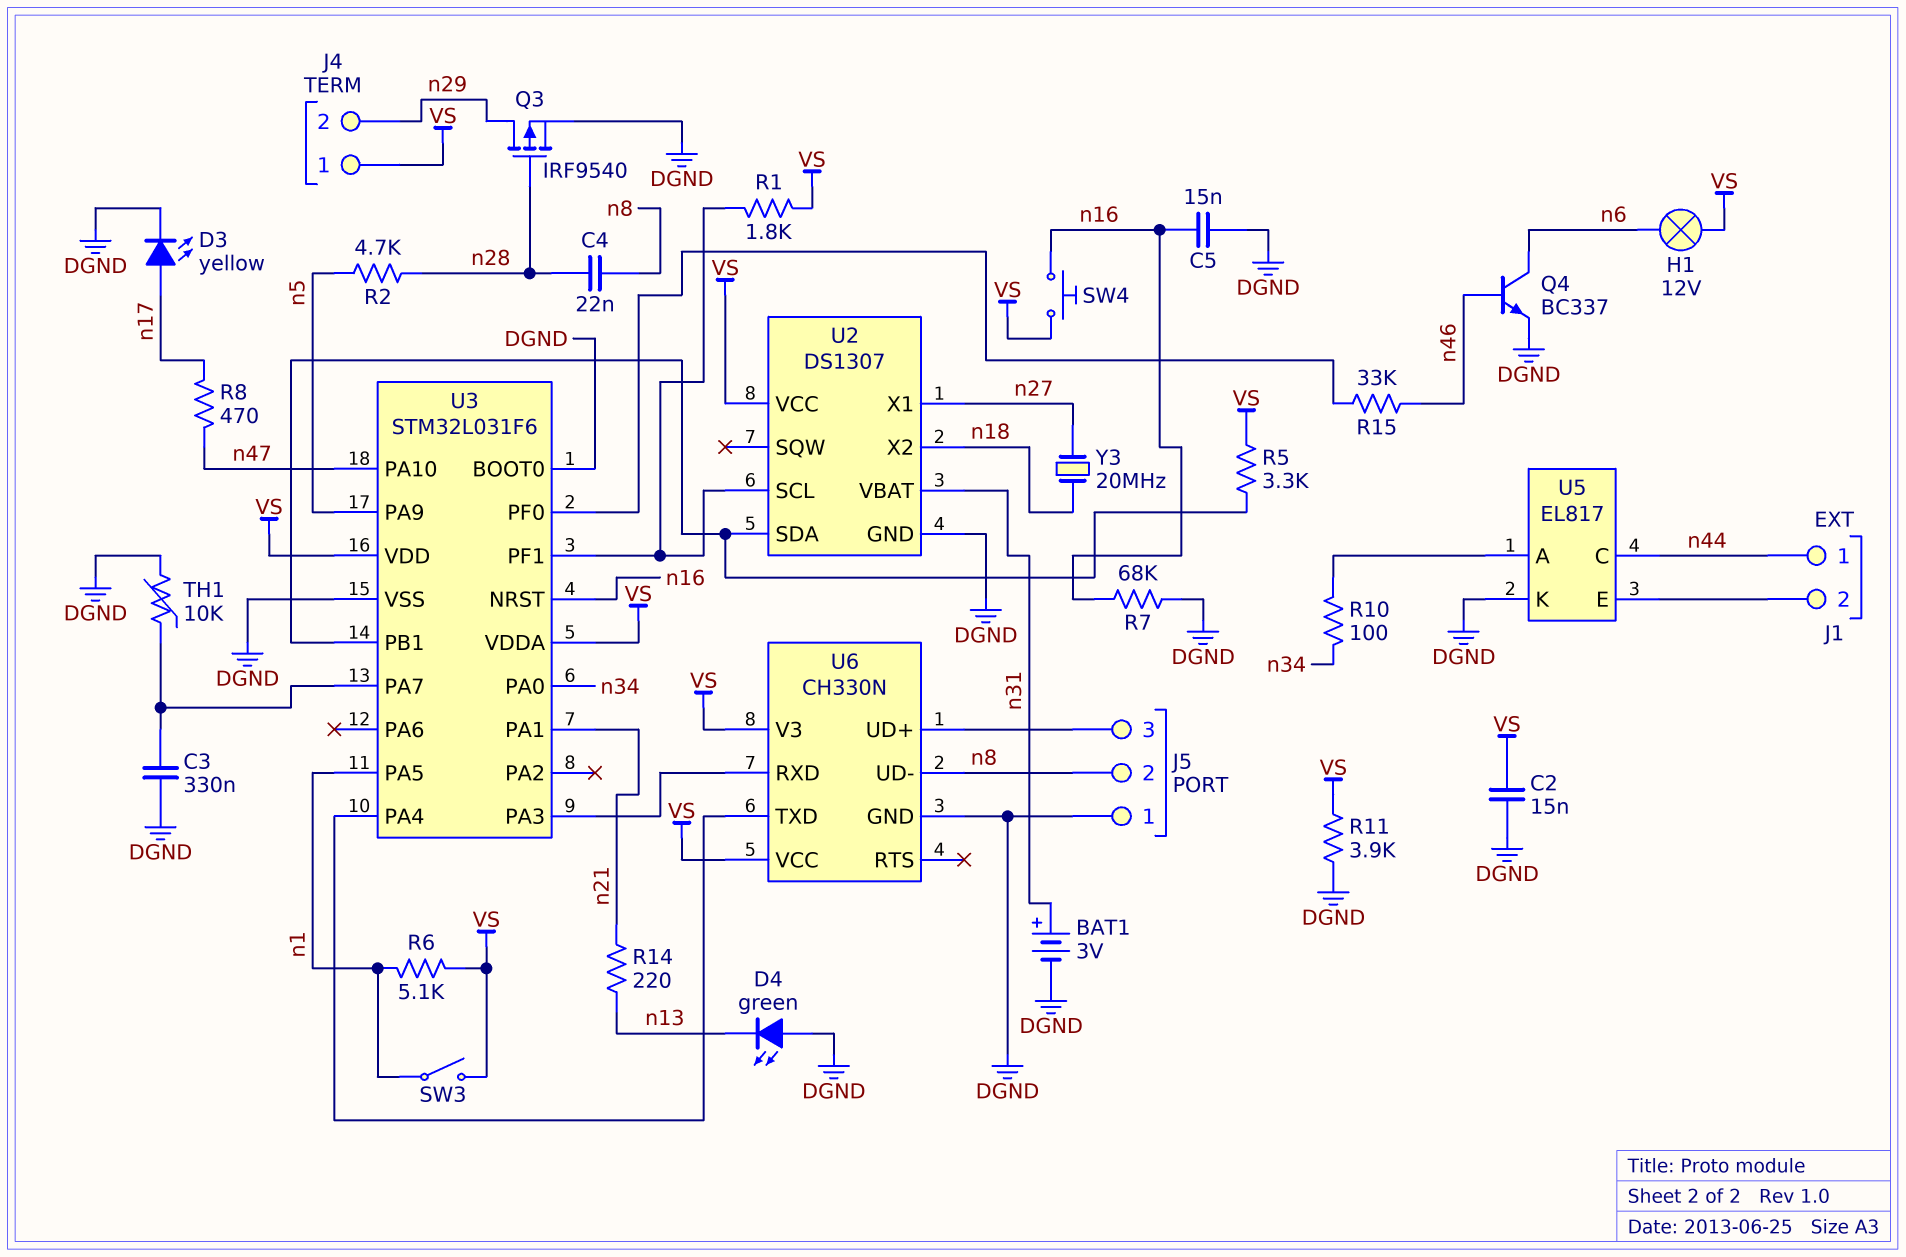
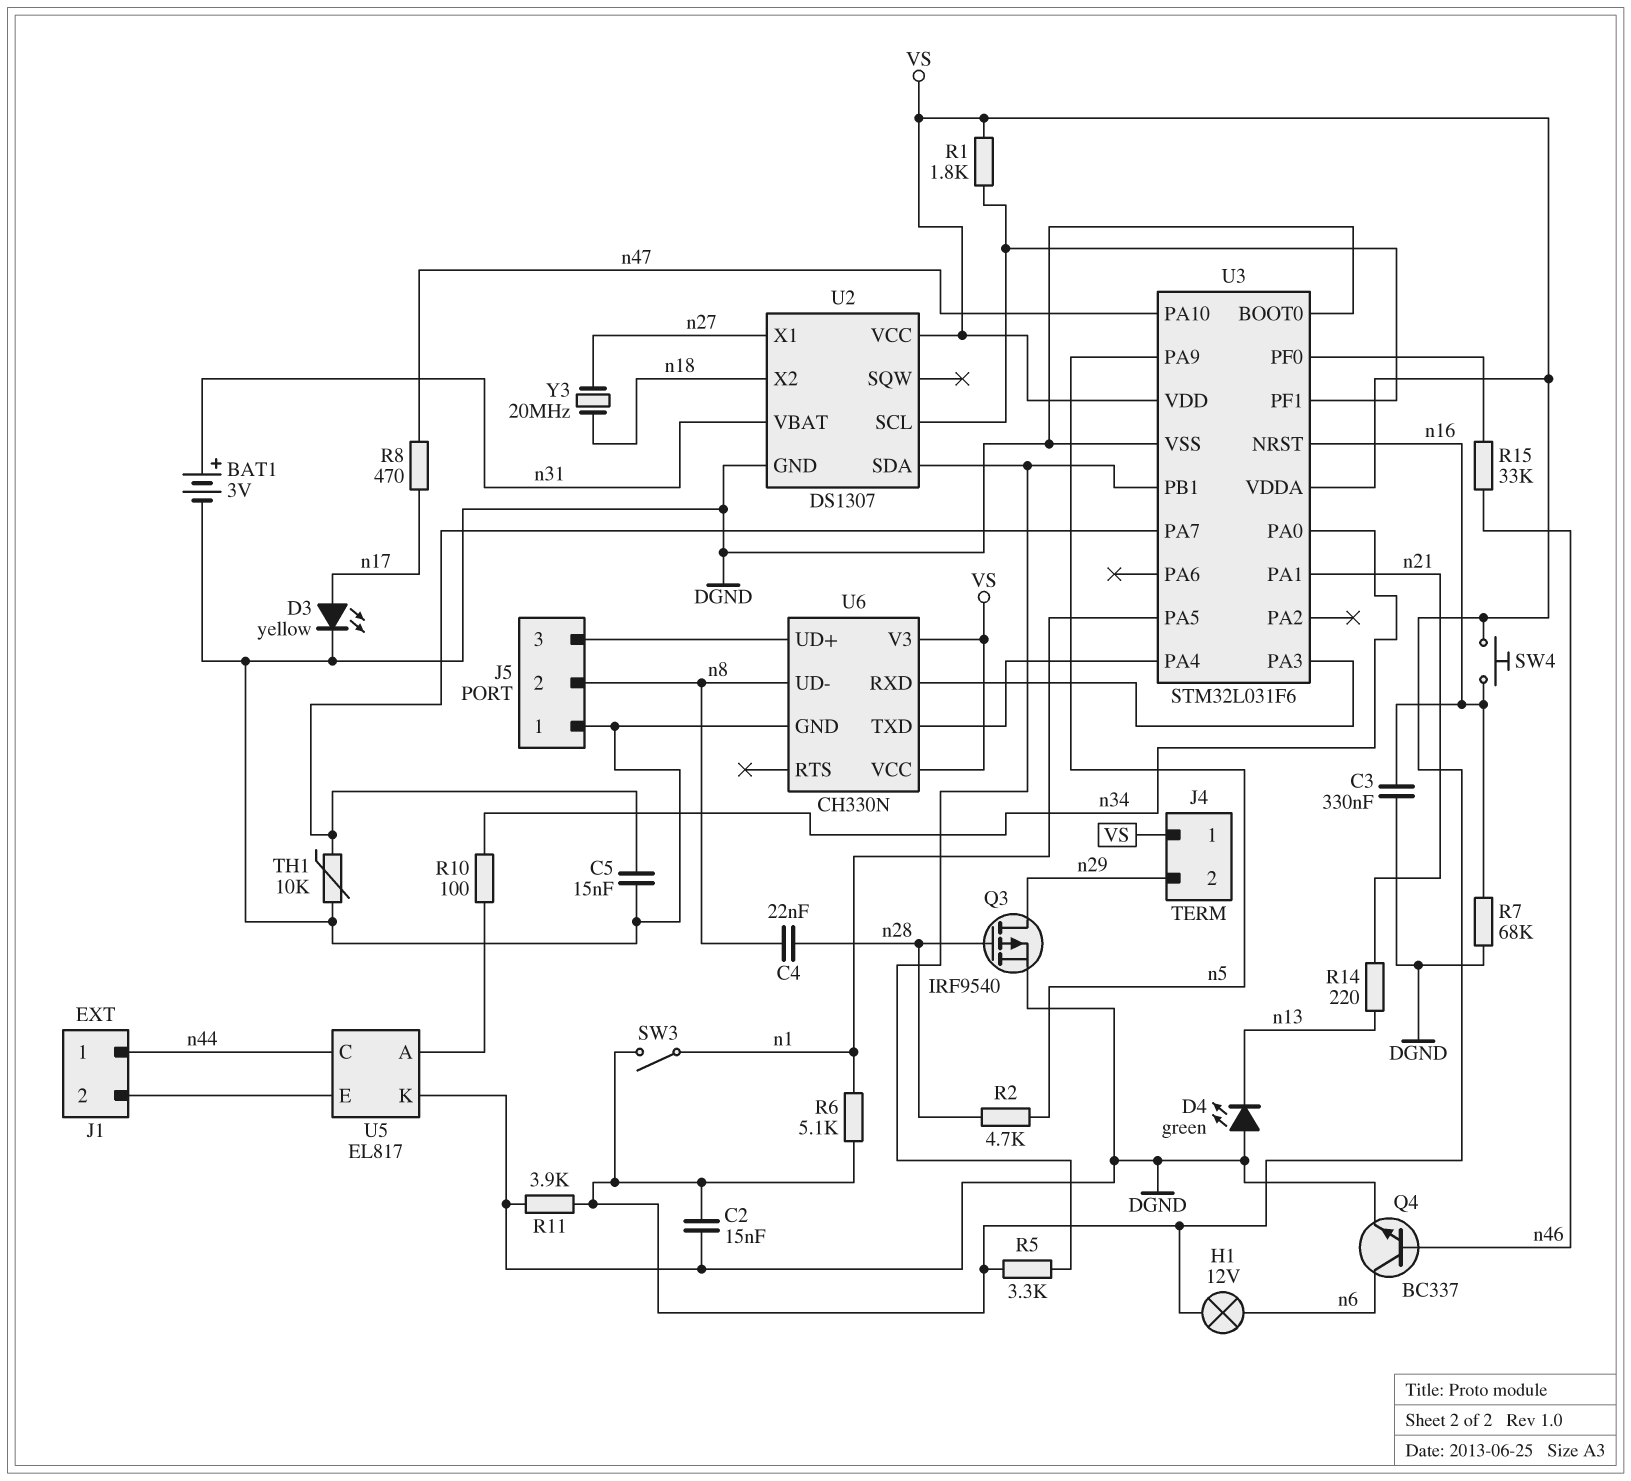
C3: 330nF (DGND, U3/PA7) -> 330nF (DGND, n16)
C5: 15nF (DGND, n16) -> 15nF (DGND, U3/PA7)

